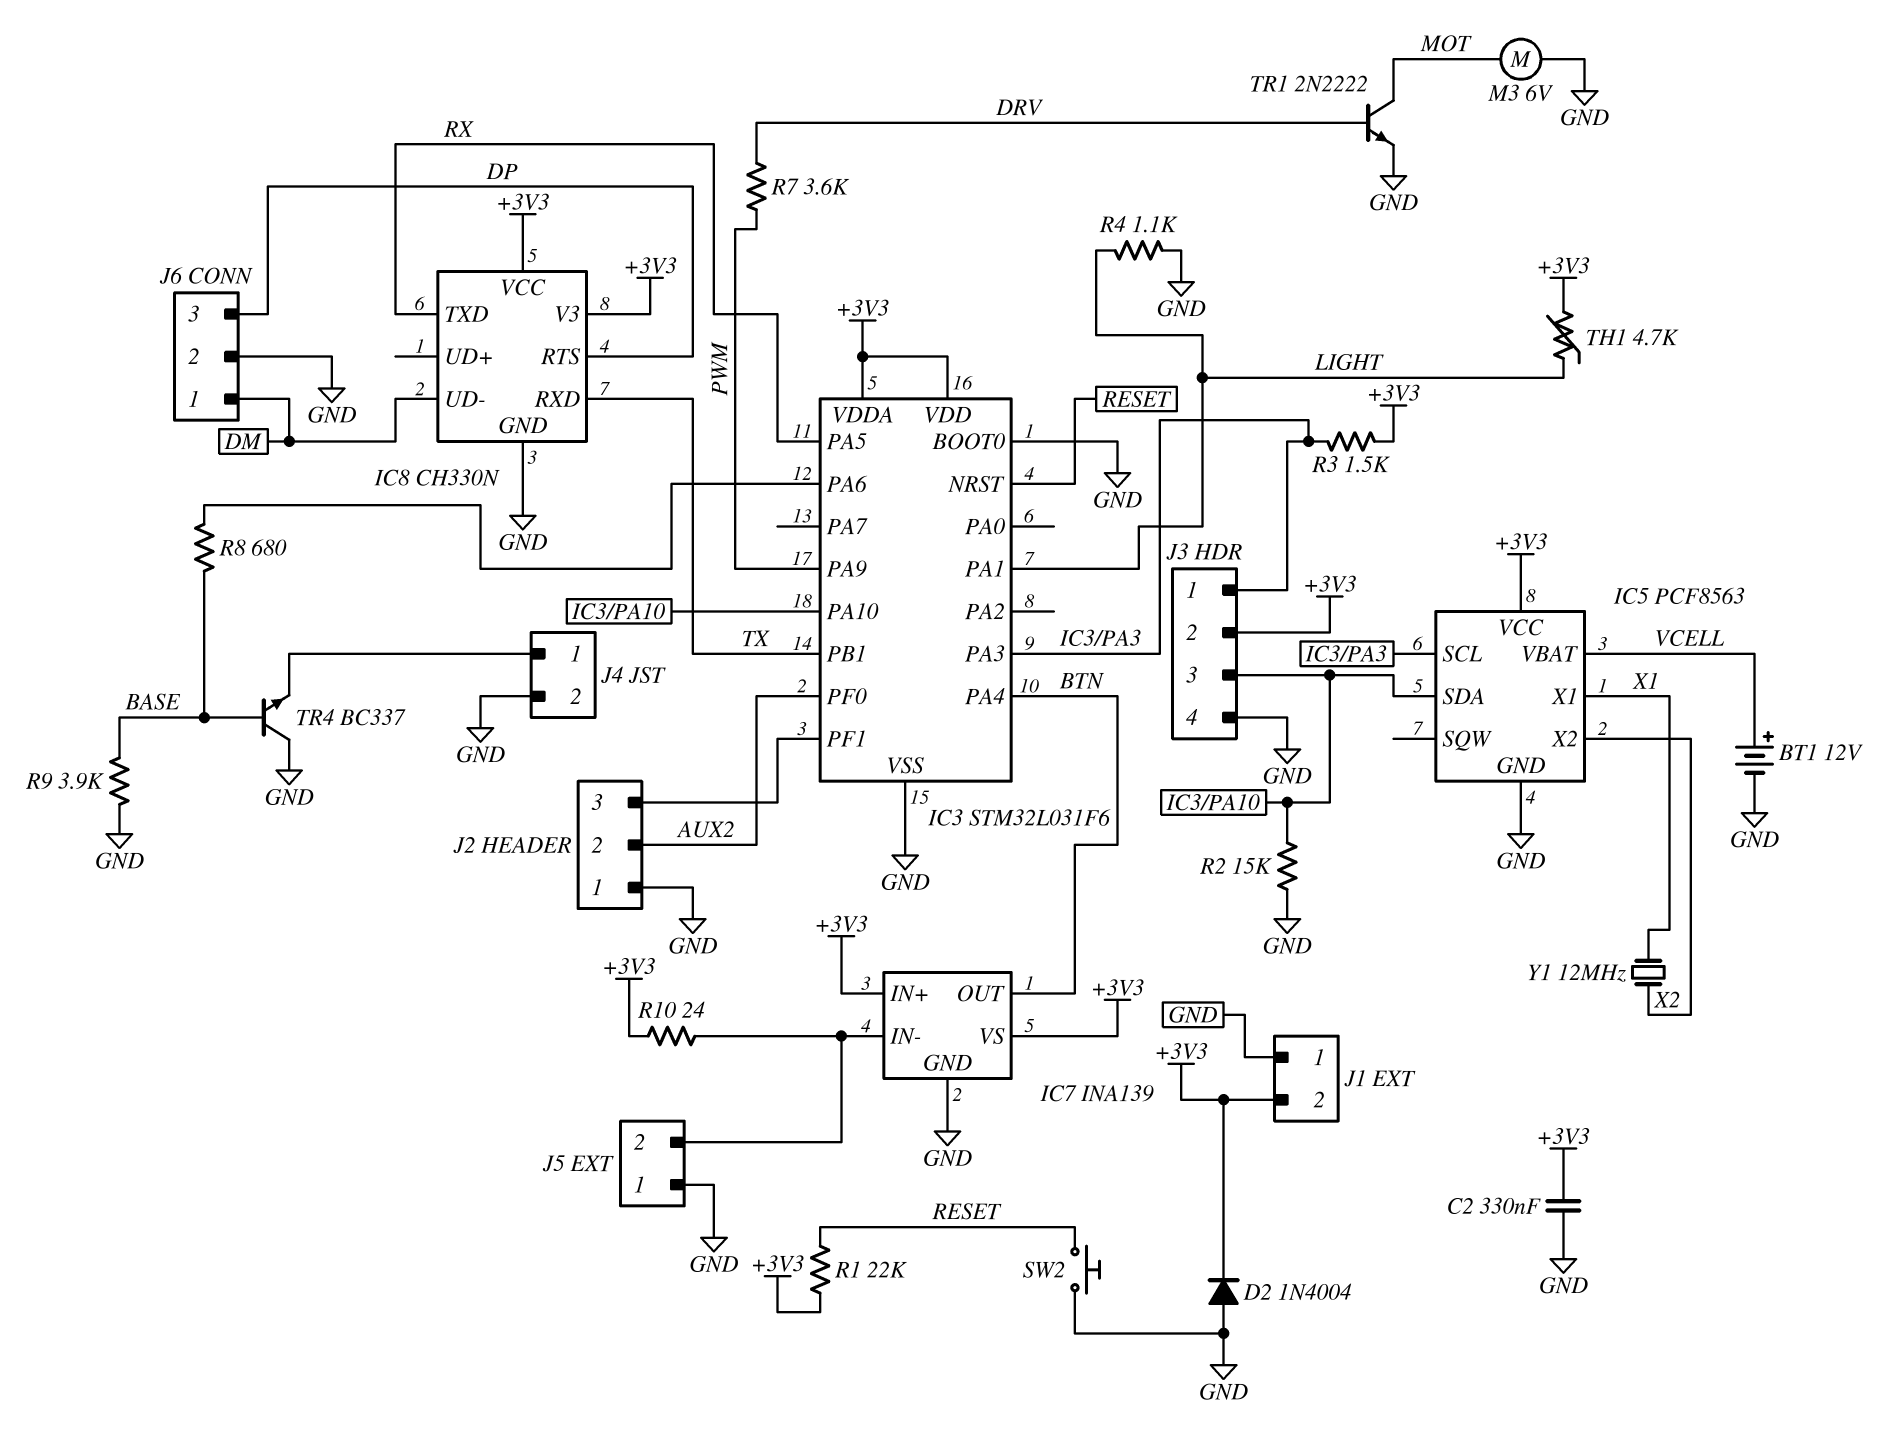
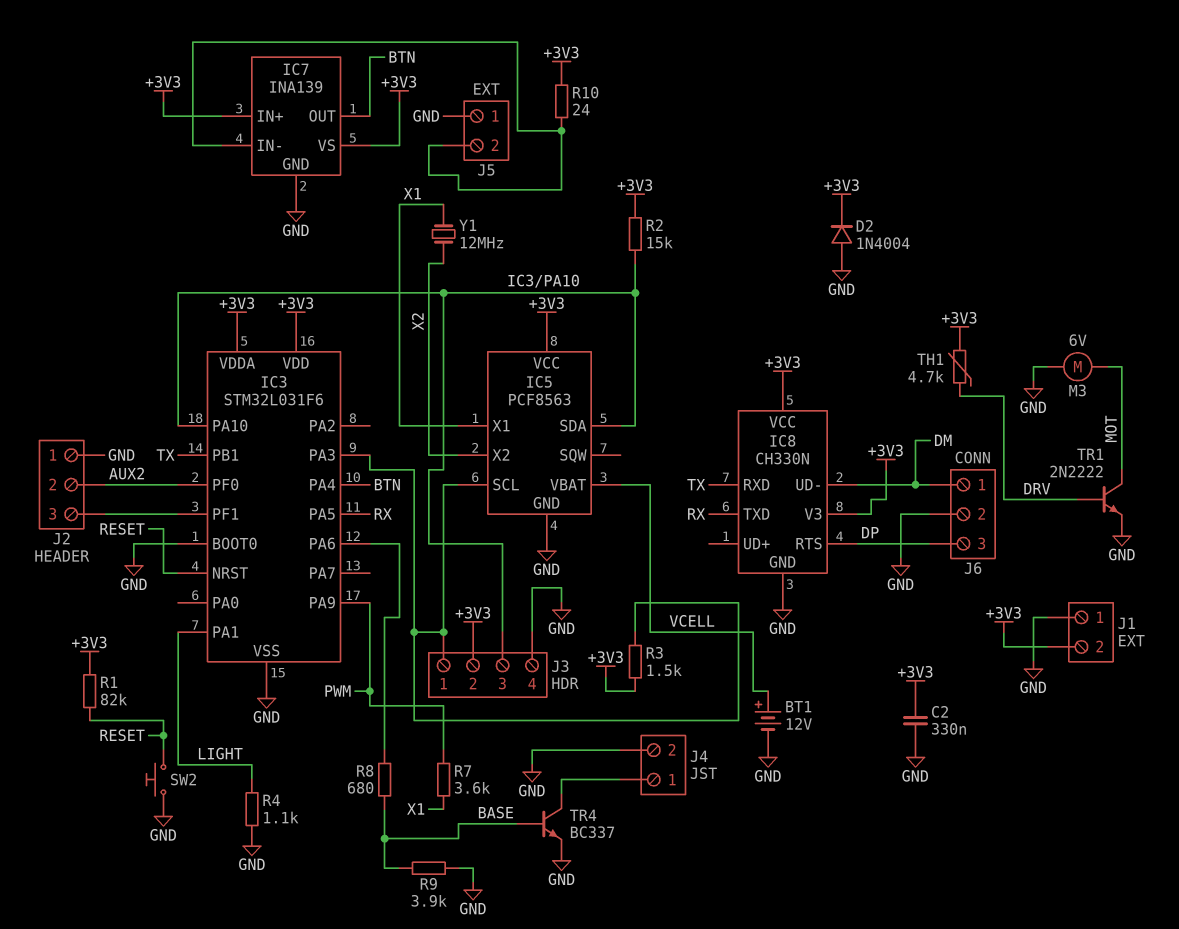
R1: 22k (+3V3, RESET) -> 82k (+3V3, RESET)
R2: 15k (GND, IC3/PA10) -> 15k (+3V3, IC3/PA10)
R7: 3.6k (DRV, PWM) -> 3.6k (PWM, X1)
TH1: 4.7k (+3V3, LIGHT) -> 4.7k (+3V3, DRV)
TR4: NPN BC337 (B BASE, C GND, E J4/1) -> NPN BC337 (B BASE, C J4/1, E GND)

